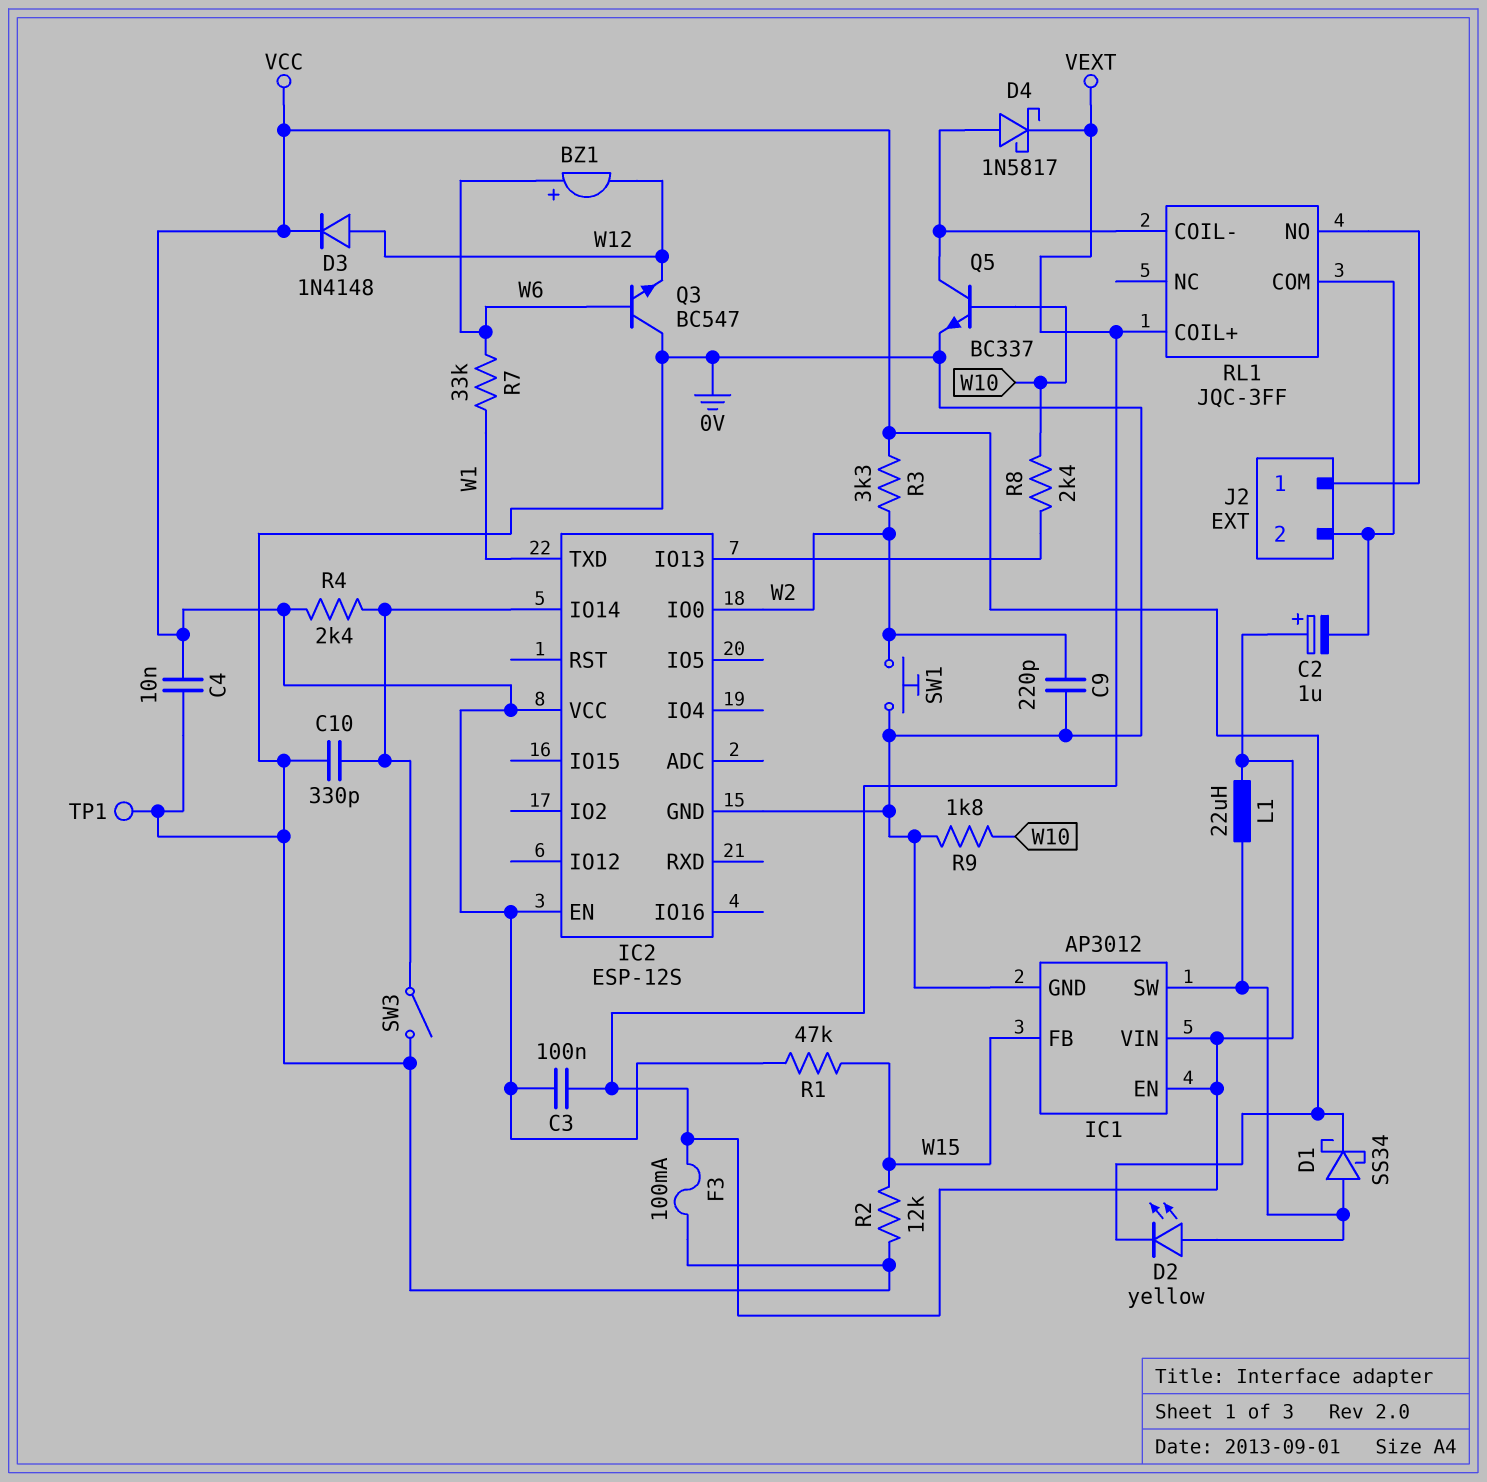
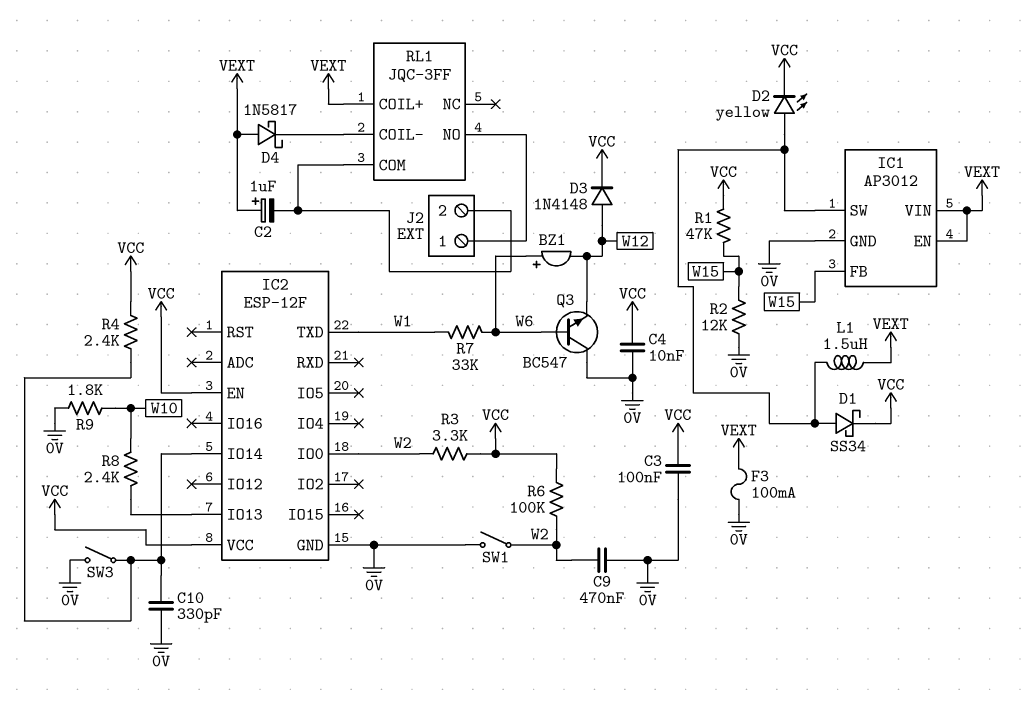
C3: 100nF (VCC, VEXT) -> 100nF (0V, VCC)
C9: 220pF (0V, W2) -> 470nF (0V, W2)
D4: schottky 1N5817 (A RL1/COIL-, K VEXT) -> schottky 1N5817 (A VEXT, K RL1/COIL-)
IC2: ESP-12S -> ESP-12F
L1: 22uH (IC1/SW, VEXT) -> 1.5uH (IC1/SW, VEXT)
Q5: NPN BC337 (B W10, C RL1/COIL-, E 0V) -> none
R6: none -> 100k (VCC, W2)
SW1: button (0V, W2) -> switch (0V, W2)
TP1: test point (0V) -> none

